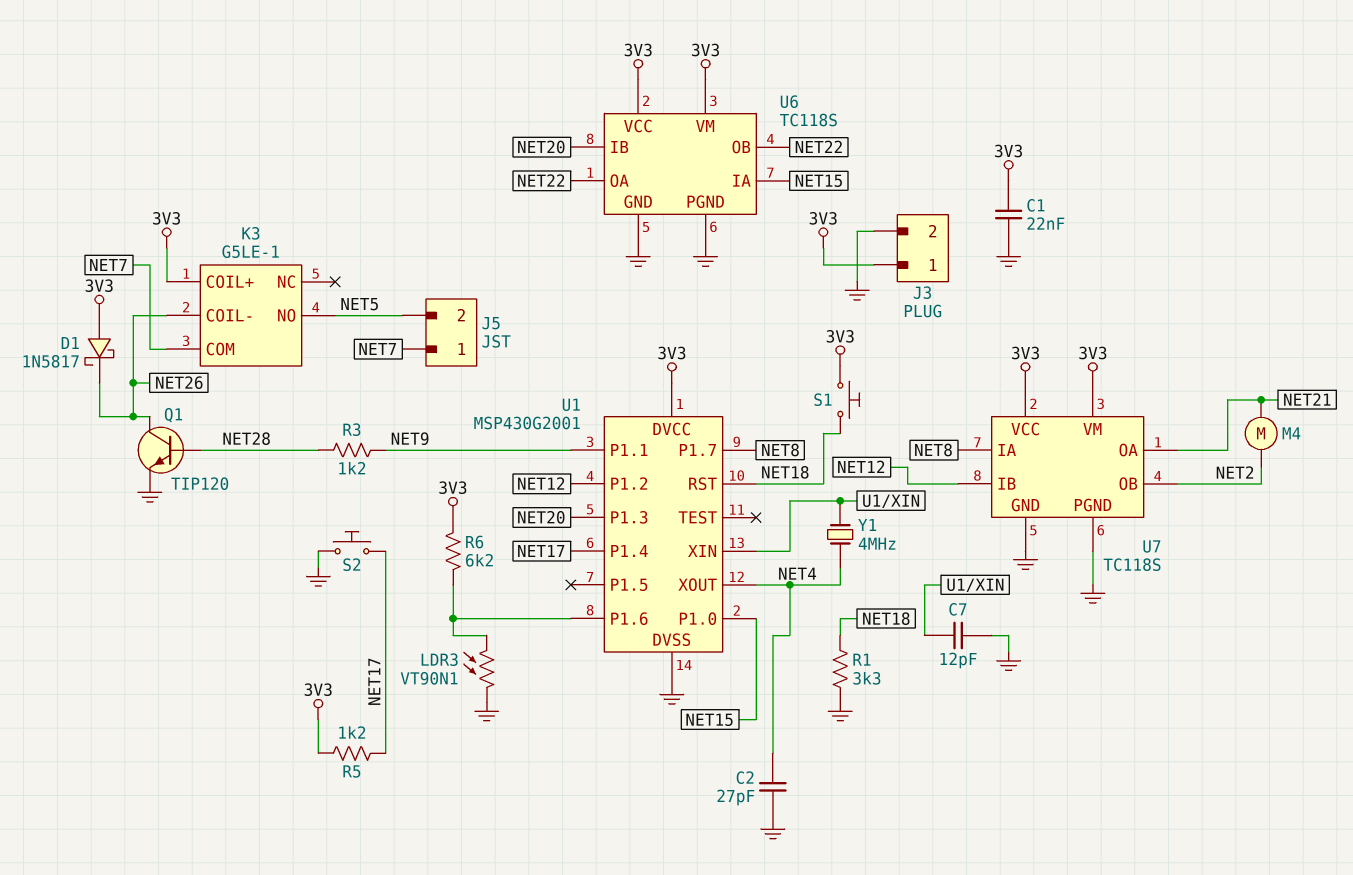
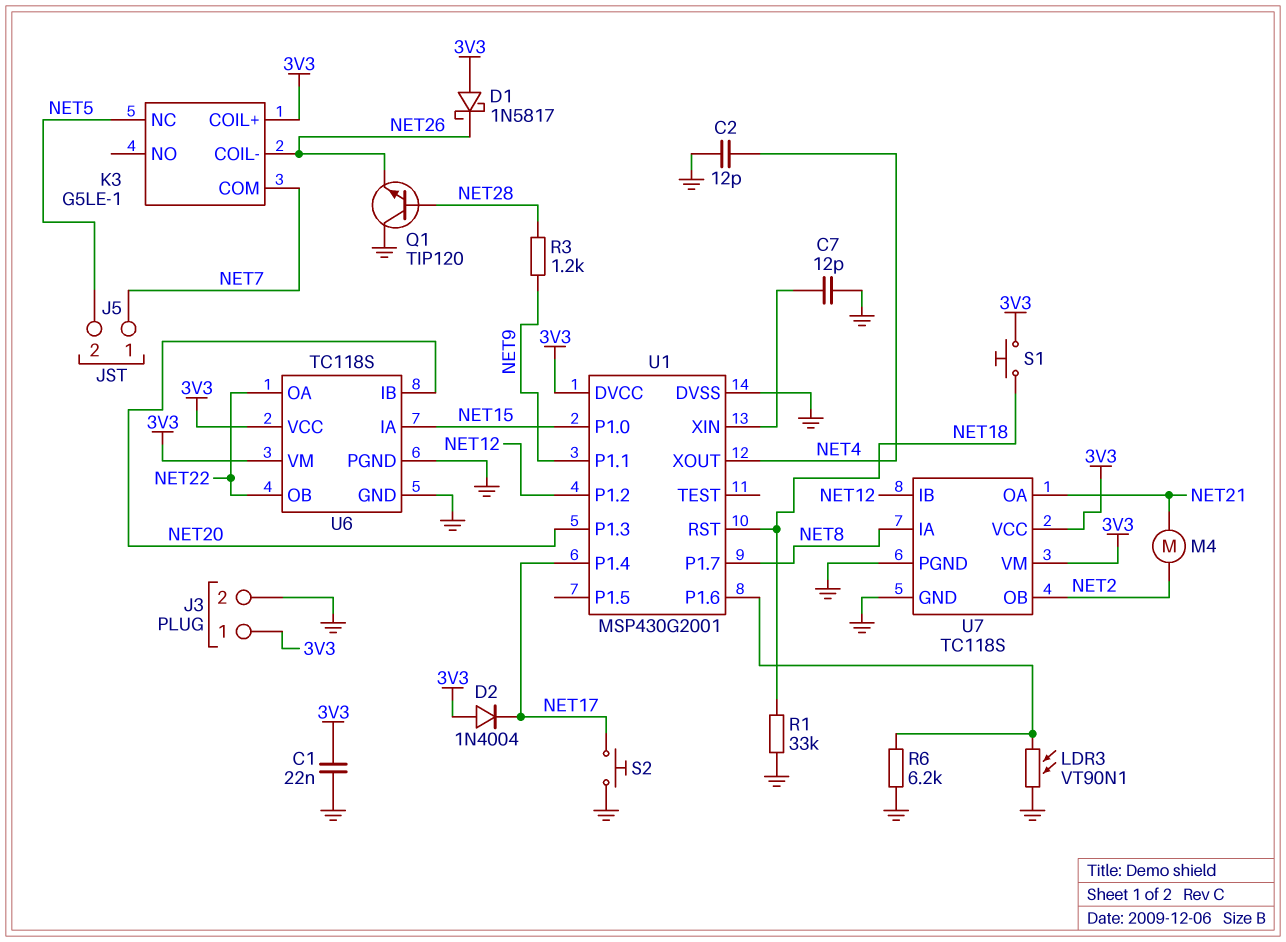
C2: 27pF (GND, NET4) -> 12pF (GND, NET4)
D2: none -> diode 1N4004 (A 3V3, K NET17)
K3 pin NC: none -> NET5
K3 pin NO: NET5 -> none
Q1: NPN TIP120 (B NET28, C NET26, E GND) -> NPN TIP120 (B NET28, C GND, E NET26)
R1: 3.3k (GND, NET18) -> 33k (GND, NET18)
R5: 1.2k (3V3, NET17) -> none
R6: 6.2k (3V3, U1/P1.6) -> 6.2k (GND, U1/P1.6)
Y1: 4MHz (NET4, U1/XIN) -> none

